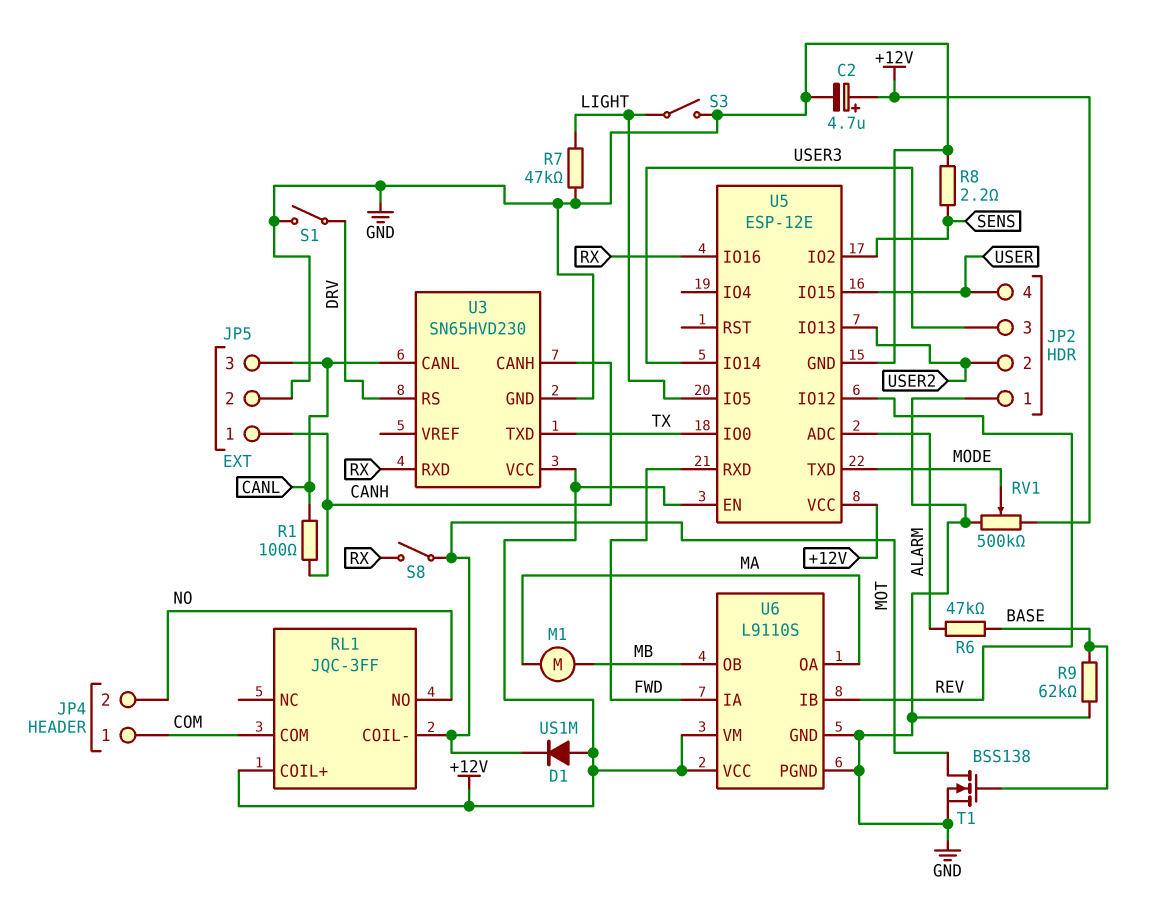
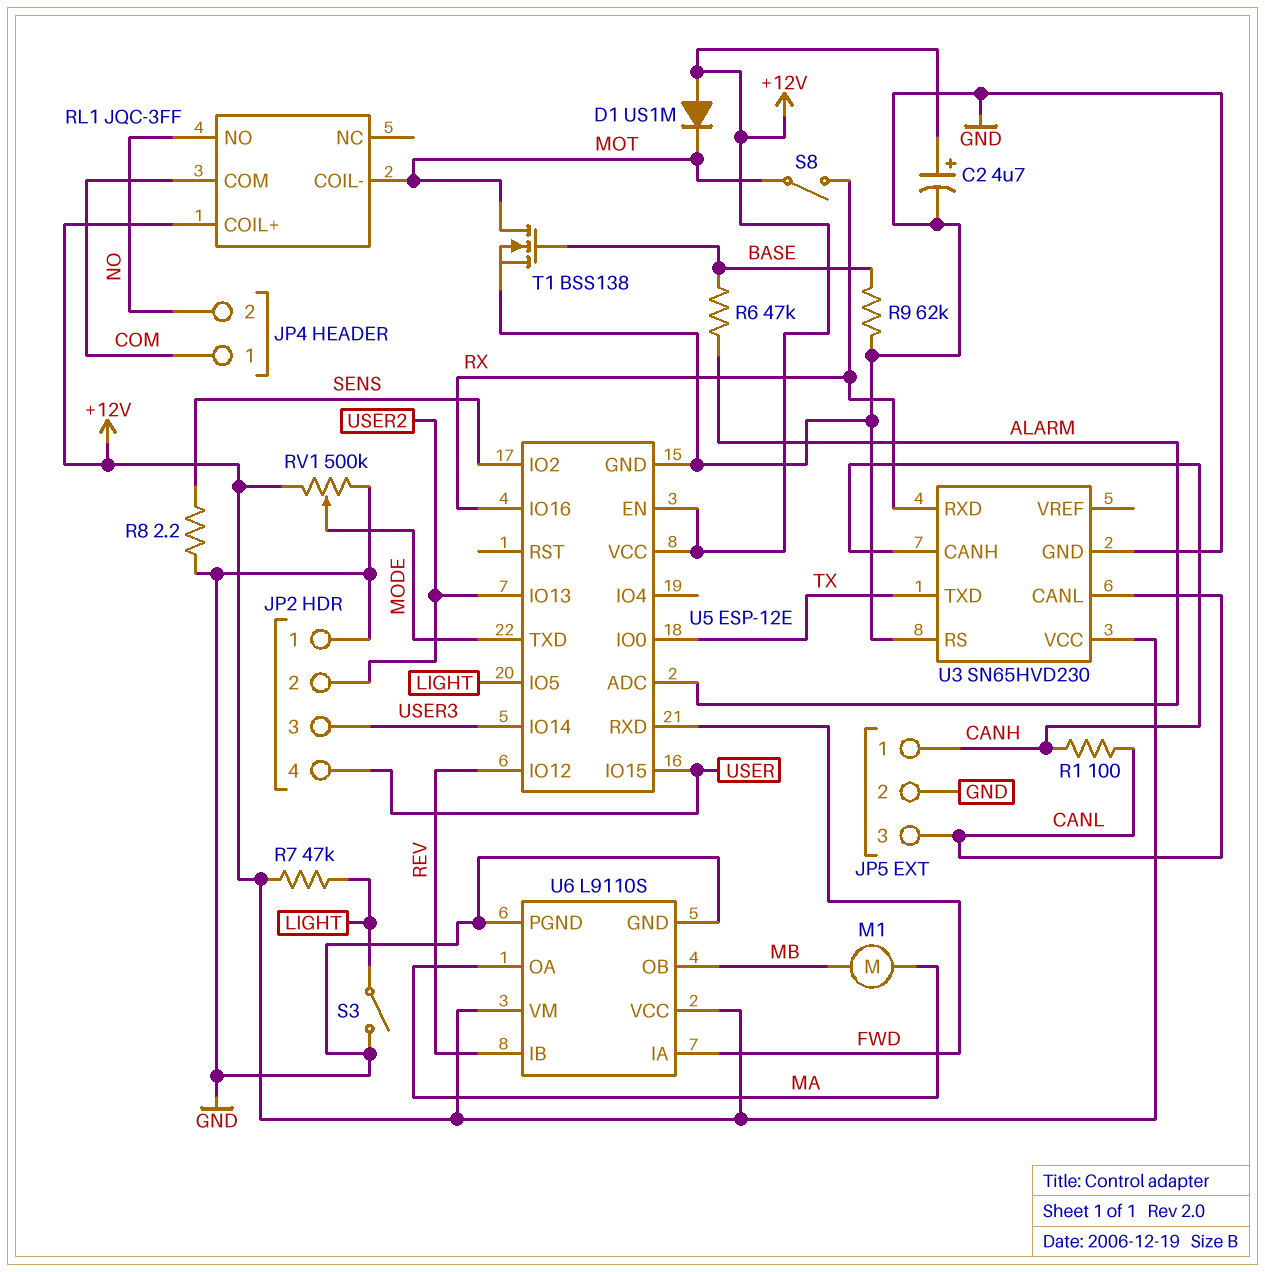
R7: 47k (GND, LIGHT) -> 47k (+12V, LIGHT)
S1: switch (DRV, GND) -> none
U3 pin RS: DRV -> GND

